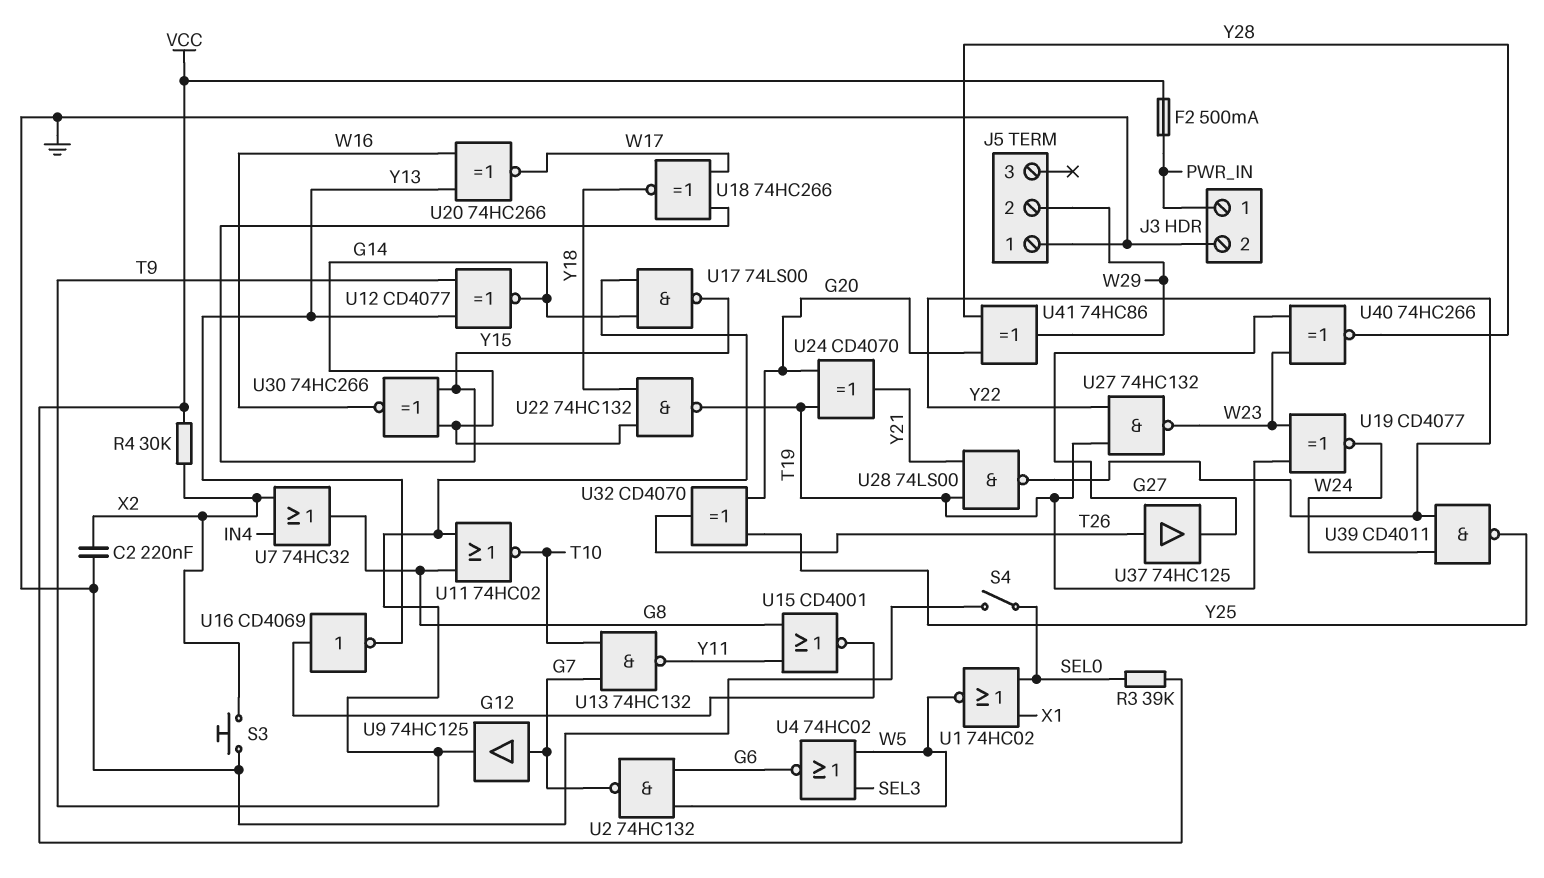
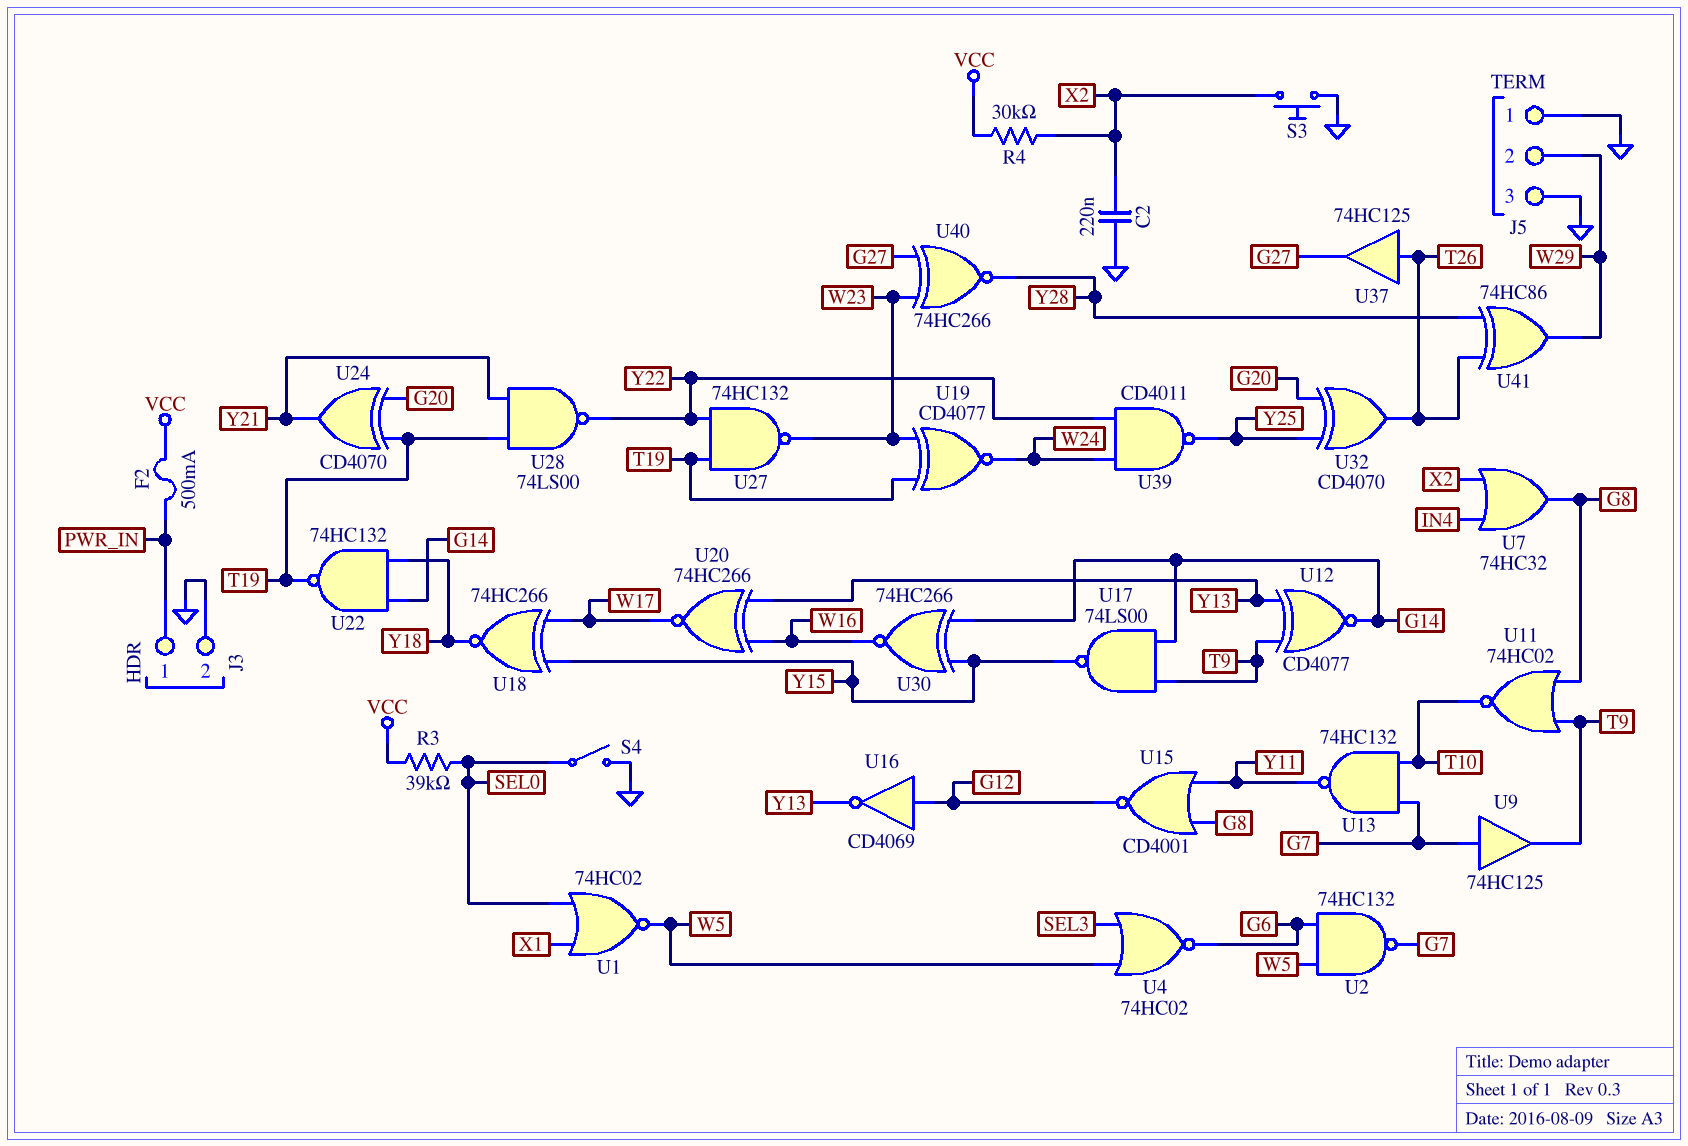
J5 pin 3: none -> GND
U41: XOR 74HC86 (in G20, in Y28, out W29) -> XOR 74HC86 (in T26, in Y28, out W29)

